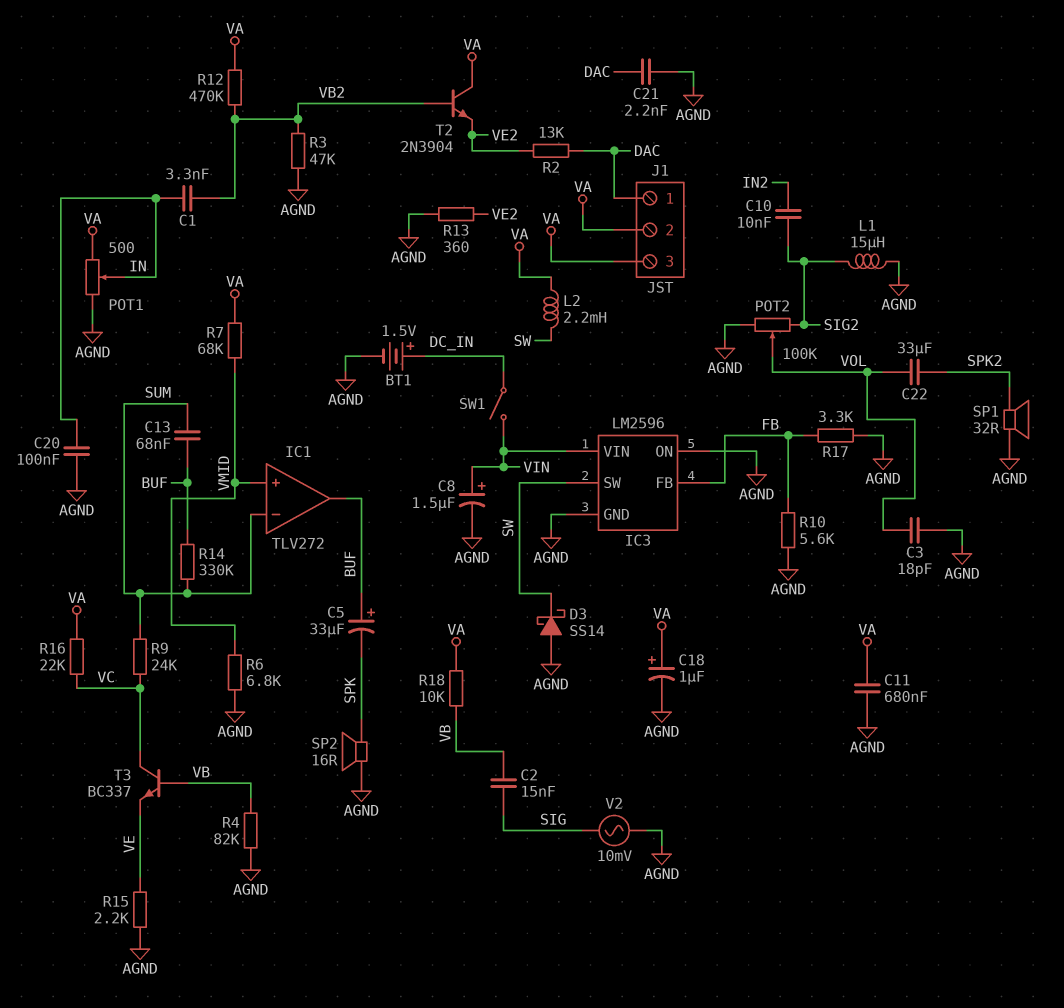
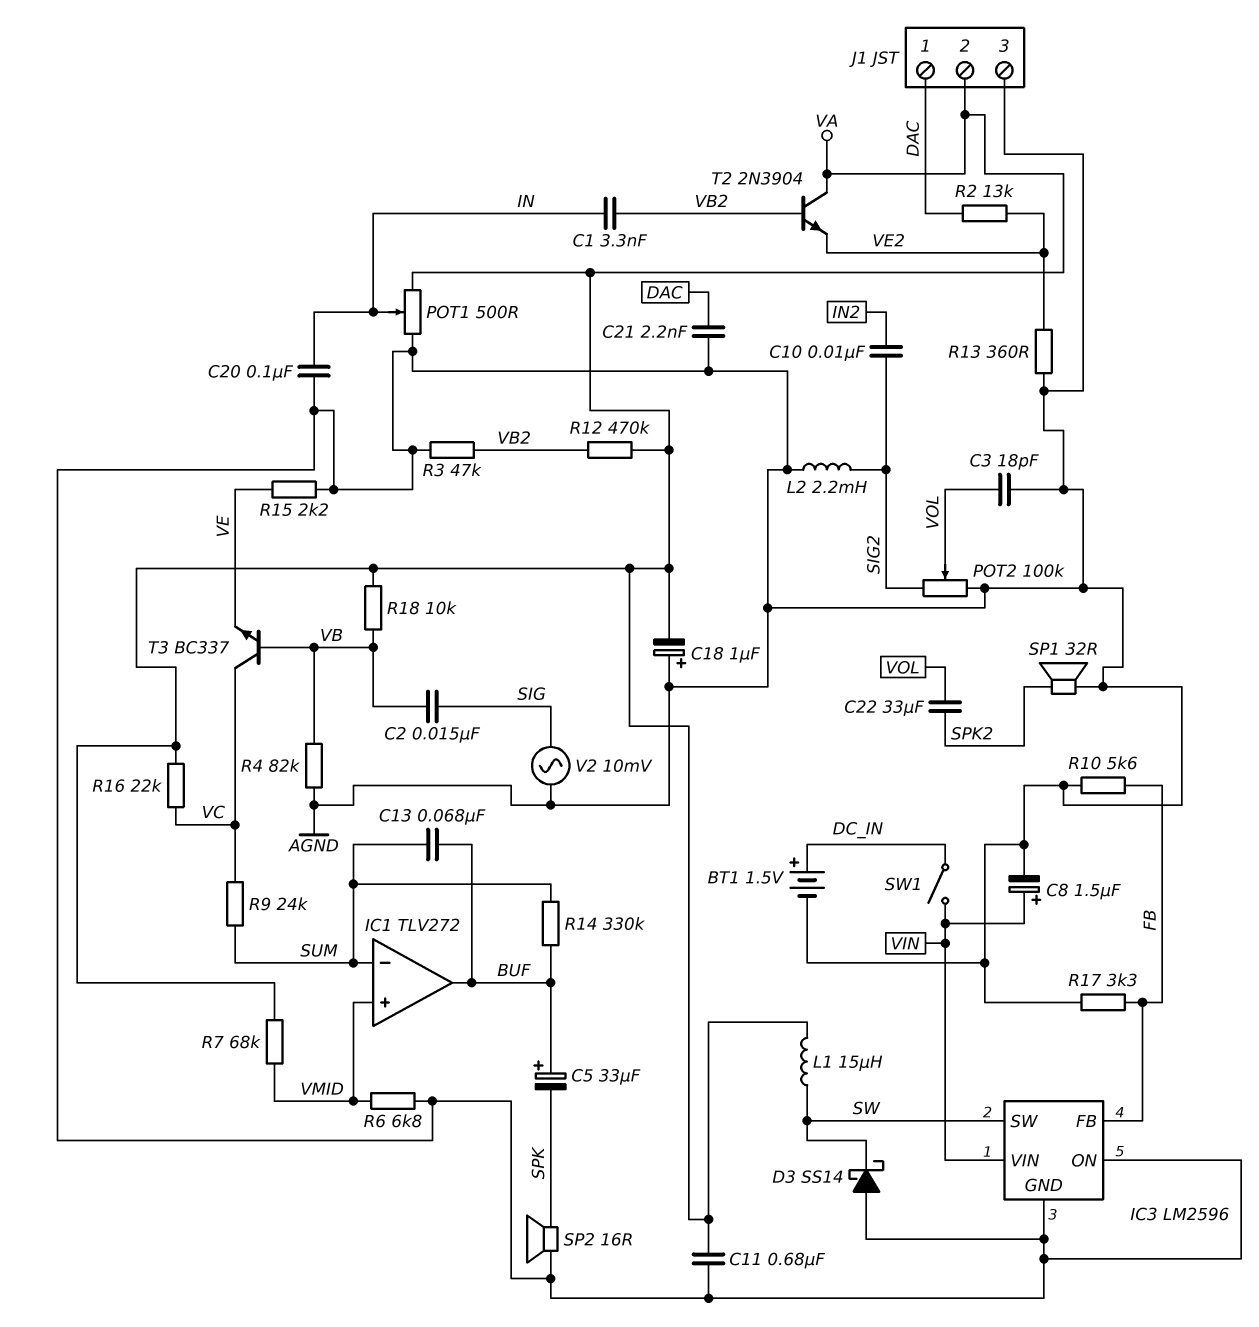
C18: 1uF (plus VA, minus AGND) -> 1uF (plus AGND, minus VA)
J1 pin 3: VA -> AGND
L1: 15uH (AGND, SIG2) -> 15uH (SW, VA)
L2: 2.2mH (SW, VA) -> 2.2mH (AGND, SIG2)

